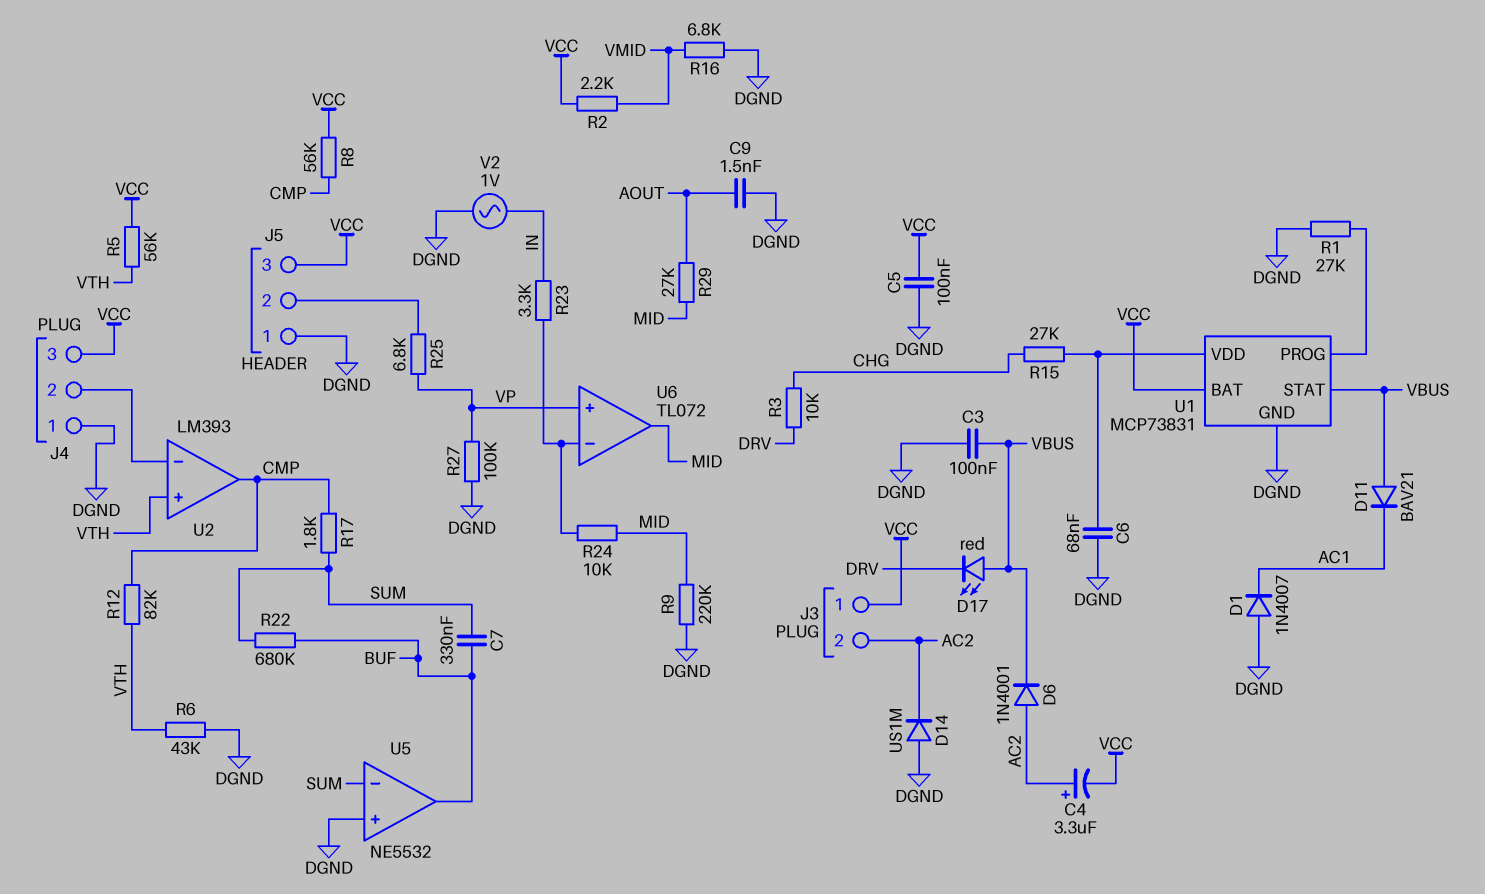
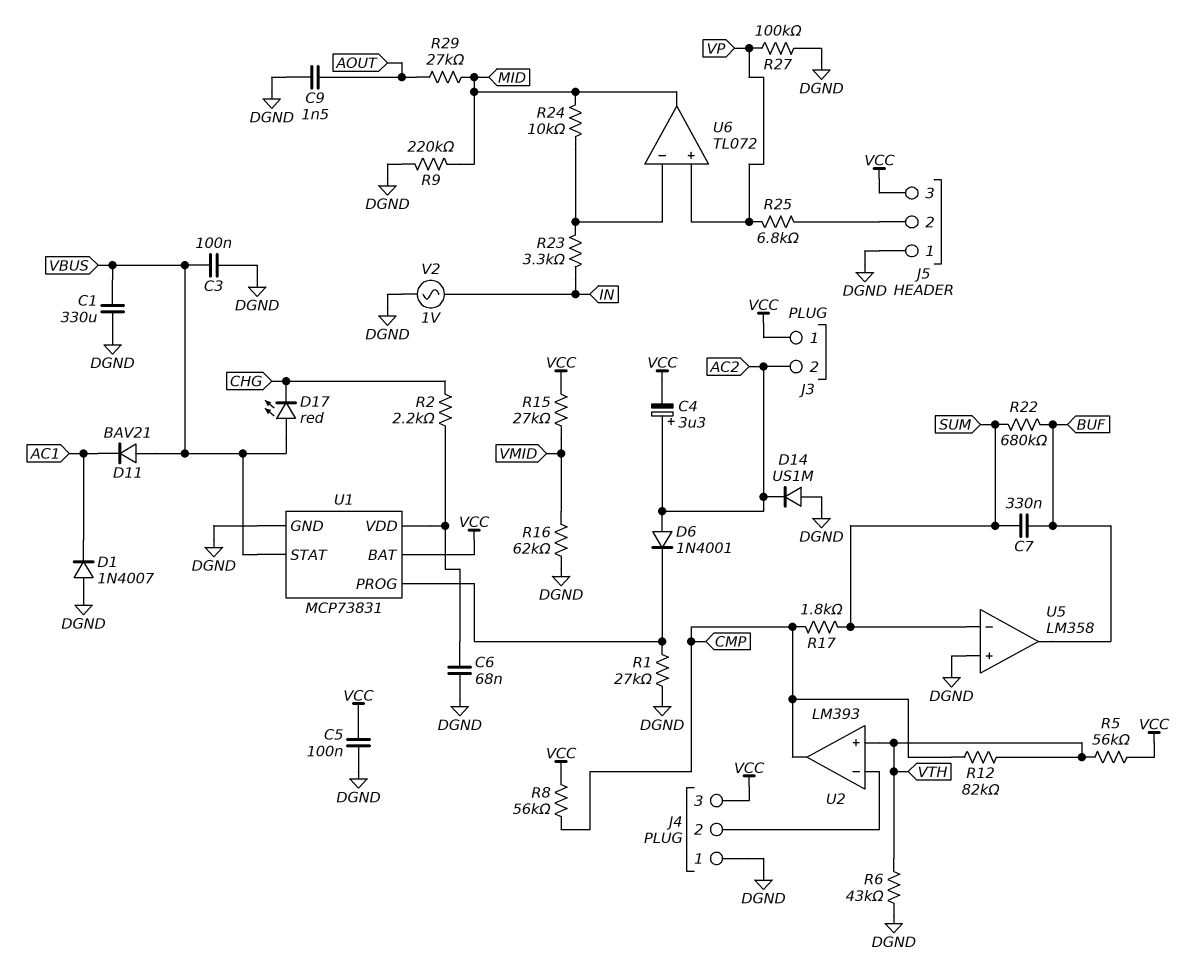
C1: none -> 330uF (DGND, VBUS)
D6: diode 1N4001 (A AC2, K VBUS) -> diode 1N4001 (A AC2, K U1/PROG)
D17: LED red (A VBUS, K DRV) -> LED red (A VBUS, K CHG)
R2: 2.2k (VCC, VMID) -> 2.2k (CHG, U1/VDD)
R3: 10k (CHG, DRV) -> none
R15: 27k (CHG, U1/VDD) -> 27k (VCC, VMID)
R16: 6.8k (DGND, VMID) -> 62k (DGND, VMID)
U5: NE5532 -> LM358

